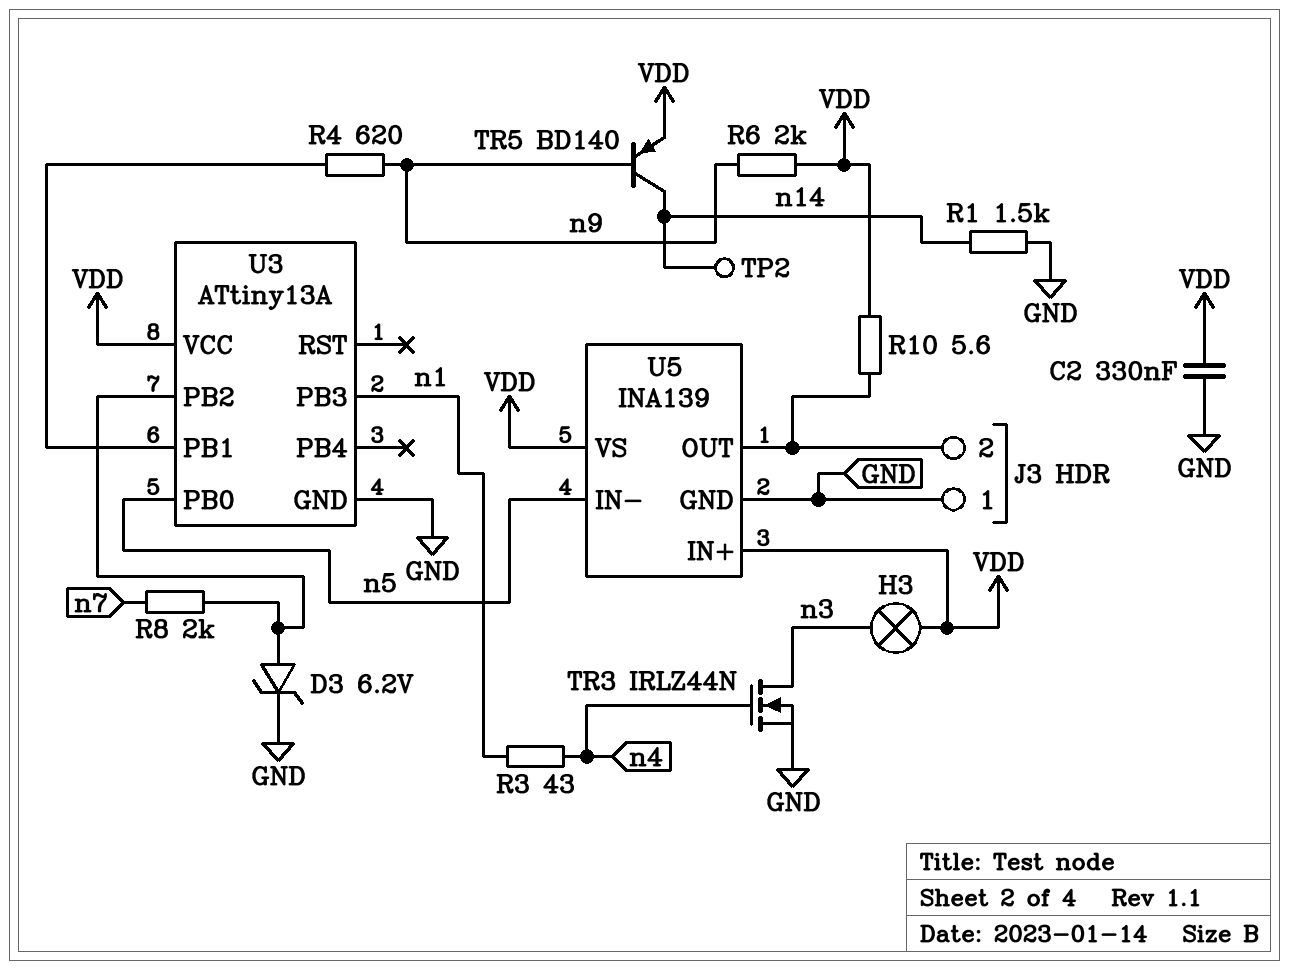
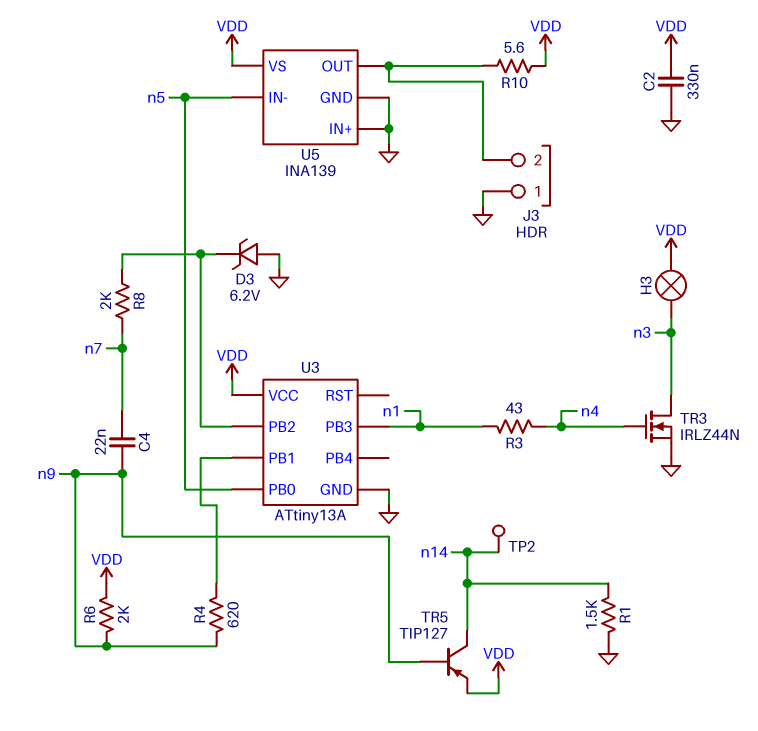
C4: none -> 22nF (n7, n9)
D3: zener 6.2V (A U3/PB2, K GND) -> zener 6.2V (A GND, K U3/PB2)
TR5: PNP BD140 (B n9, C n14, E VDD) -> PNP TIP127 (B n9, C n14, E VDD)
U5 pin IN+: VDD -> GND

